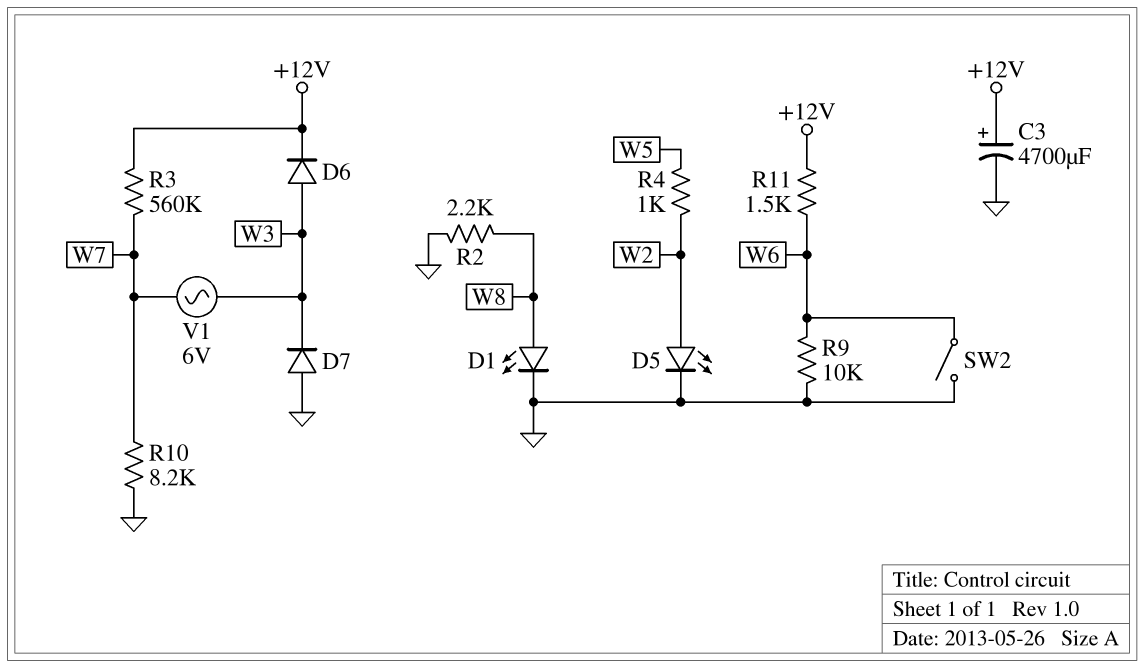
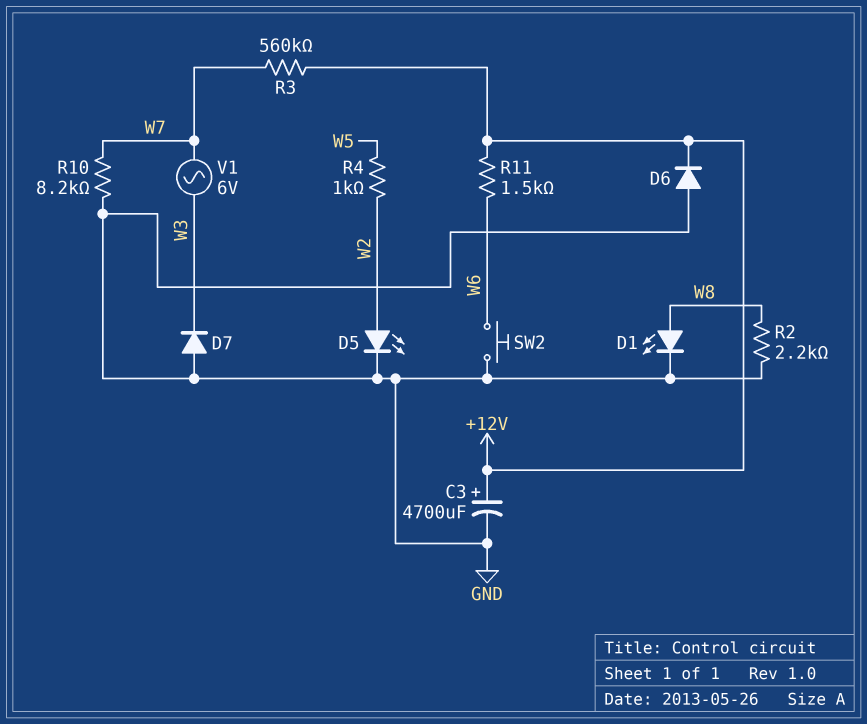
D6: diode (A W3, K +12V) -> diode (A GND, K +12V)
R9: 10k (GND, W6) -> none
SW2: switch (GND, W6) -> button (GND, W6)

